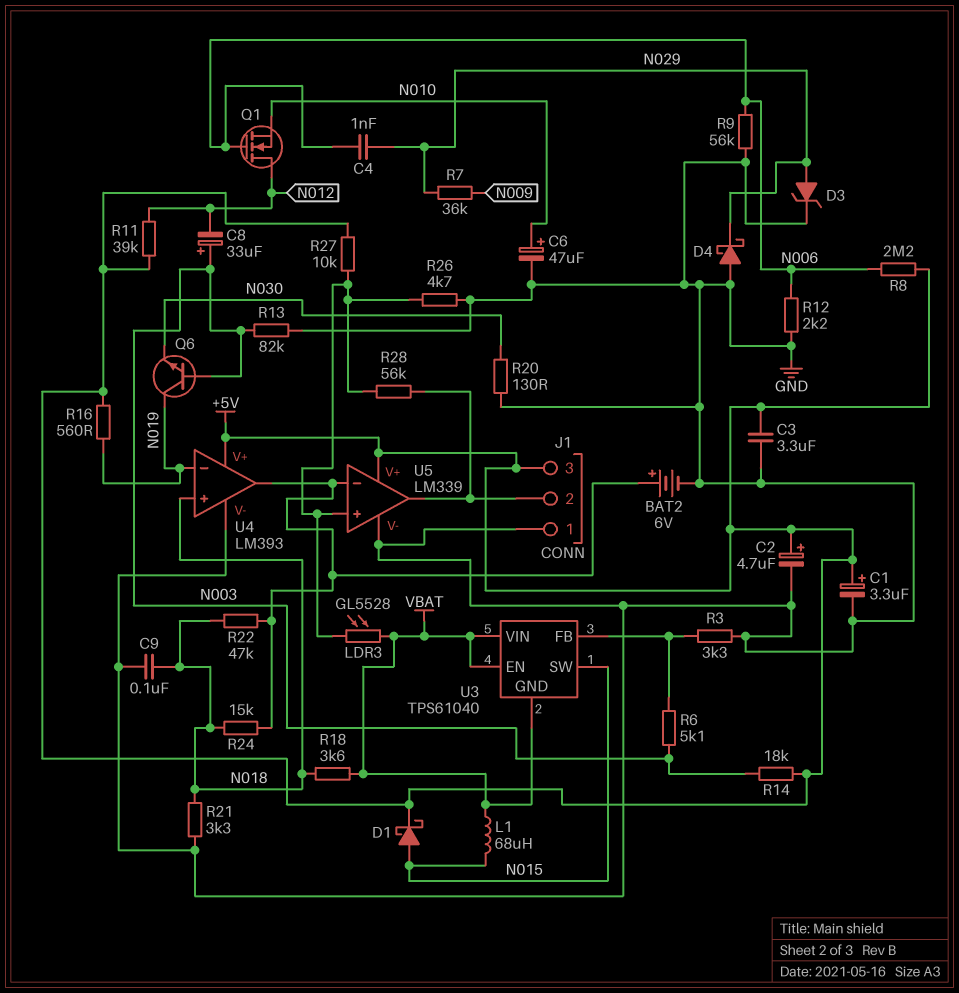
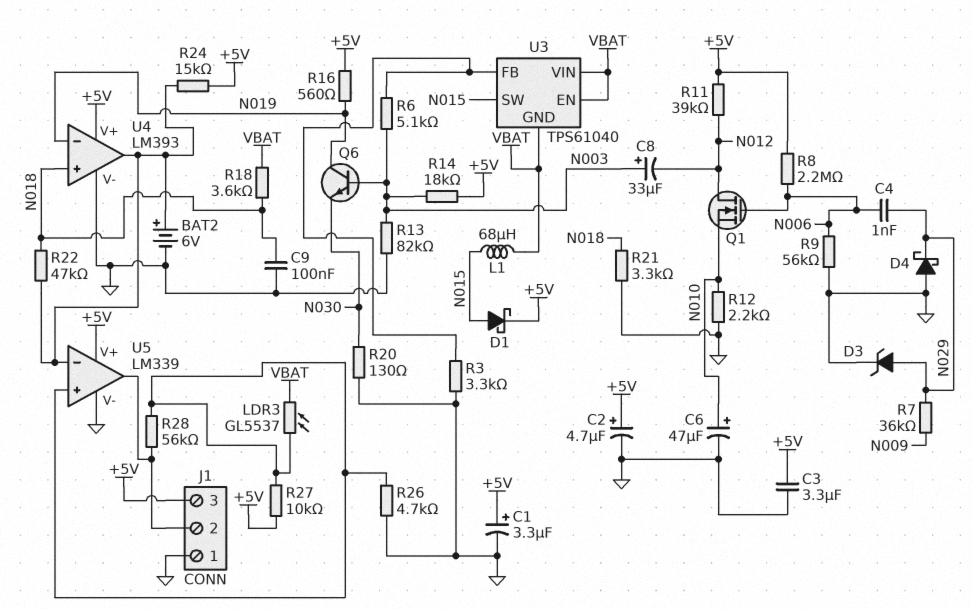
LDR3: GL5528 (U5/in+, VBAT) -> GL5537 (U5/in+, VBAT)
R12: 2.2k (GND, N006) -> 2.2k (GND, N010)
R24: 15k (N018, U4/out) -> 15k (+5V, U4/out)

